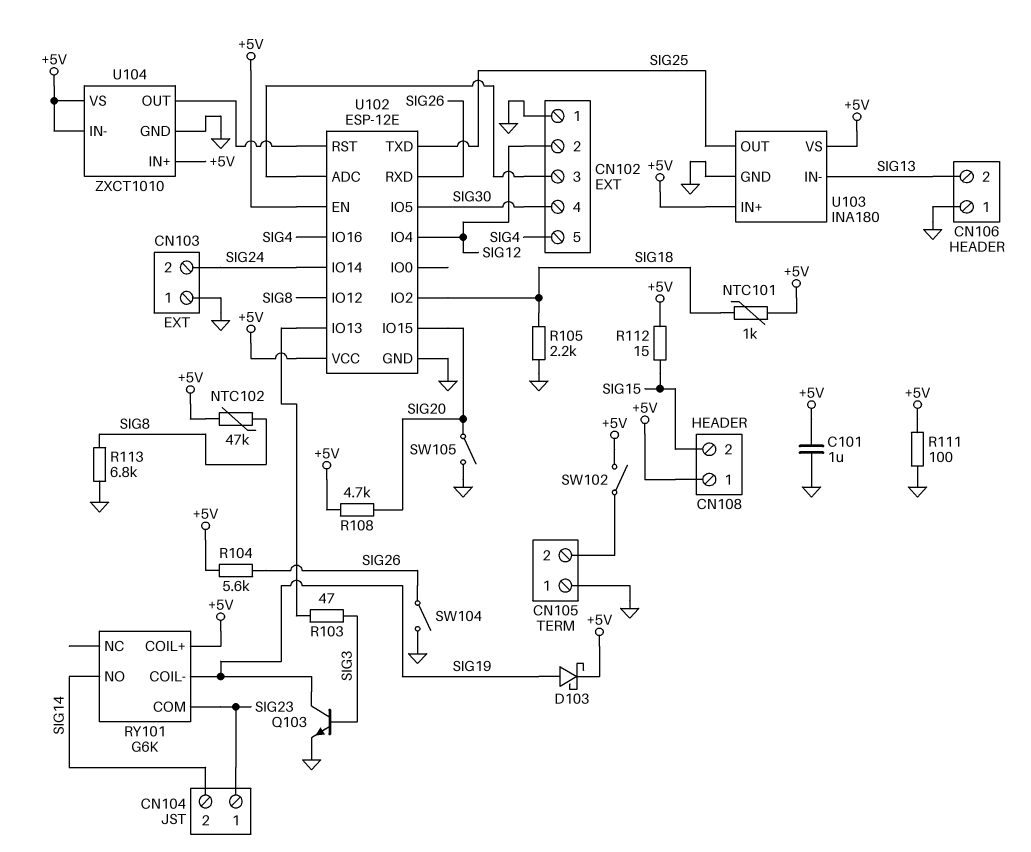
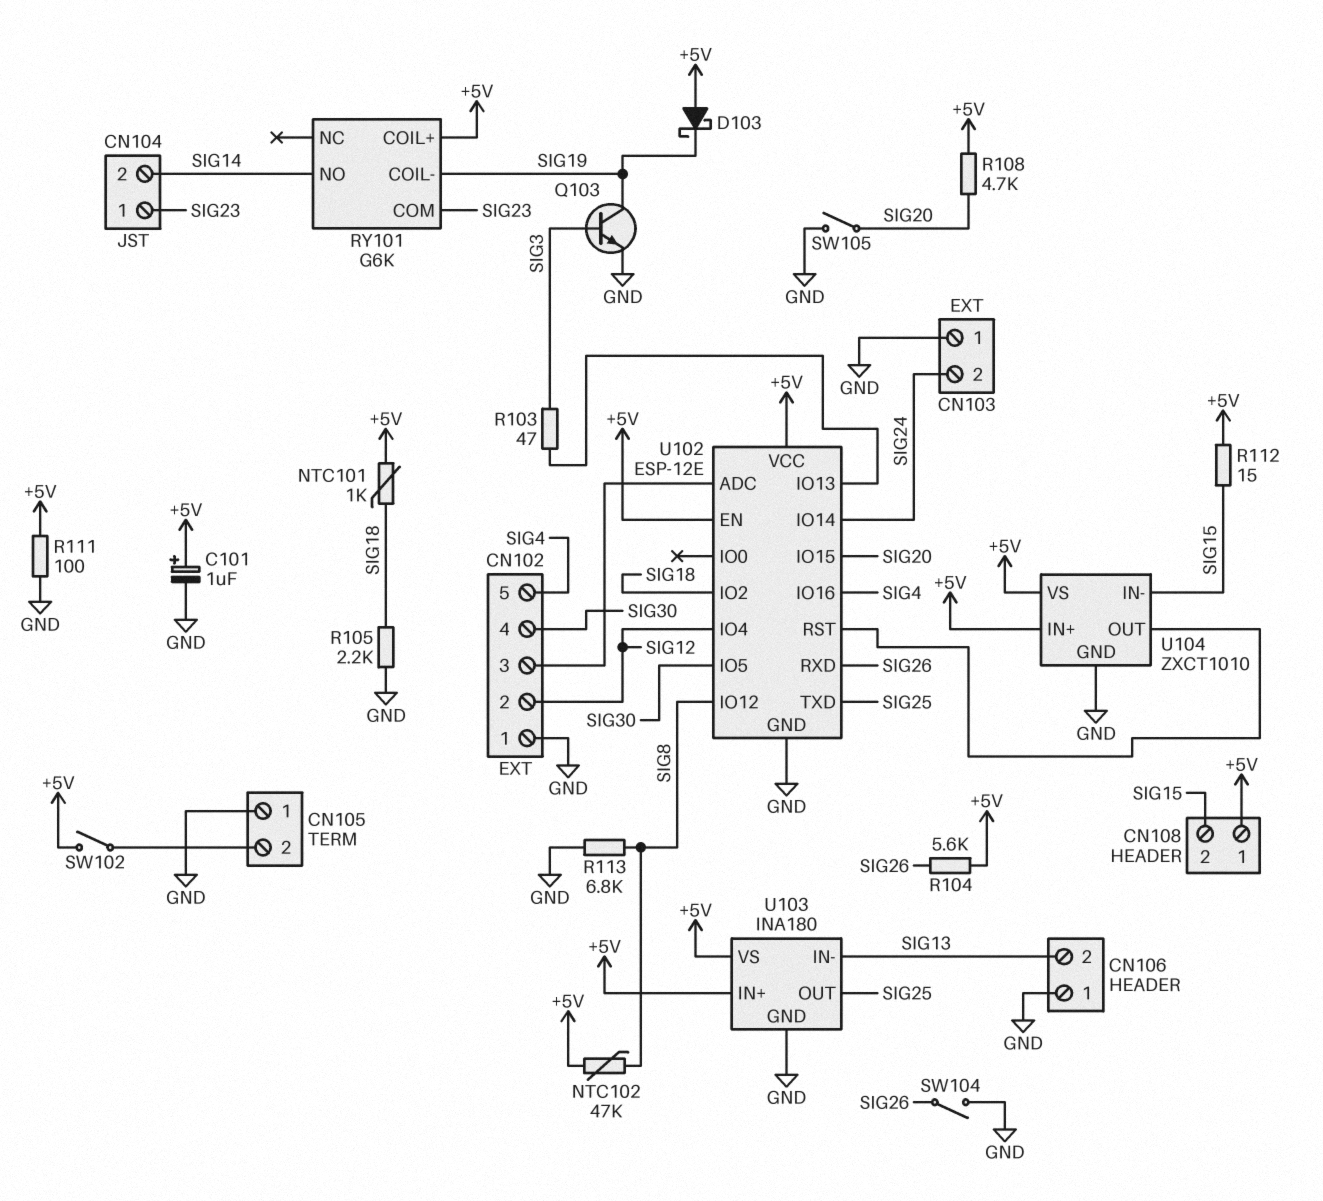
C101: 1uF (+5V, GND) -> 1uF (plus +5V, minus GND)
D103: schottky (A SIG19, K +5V) -> schottky (A +5V, K SIG19)
U104 pin IN-: +5V -> SIG15

